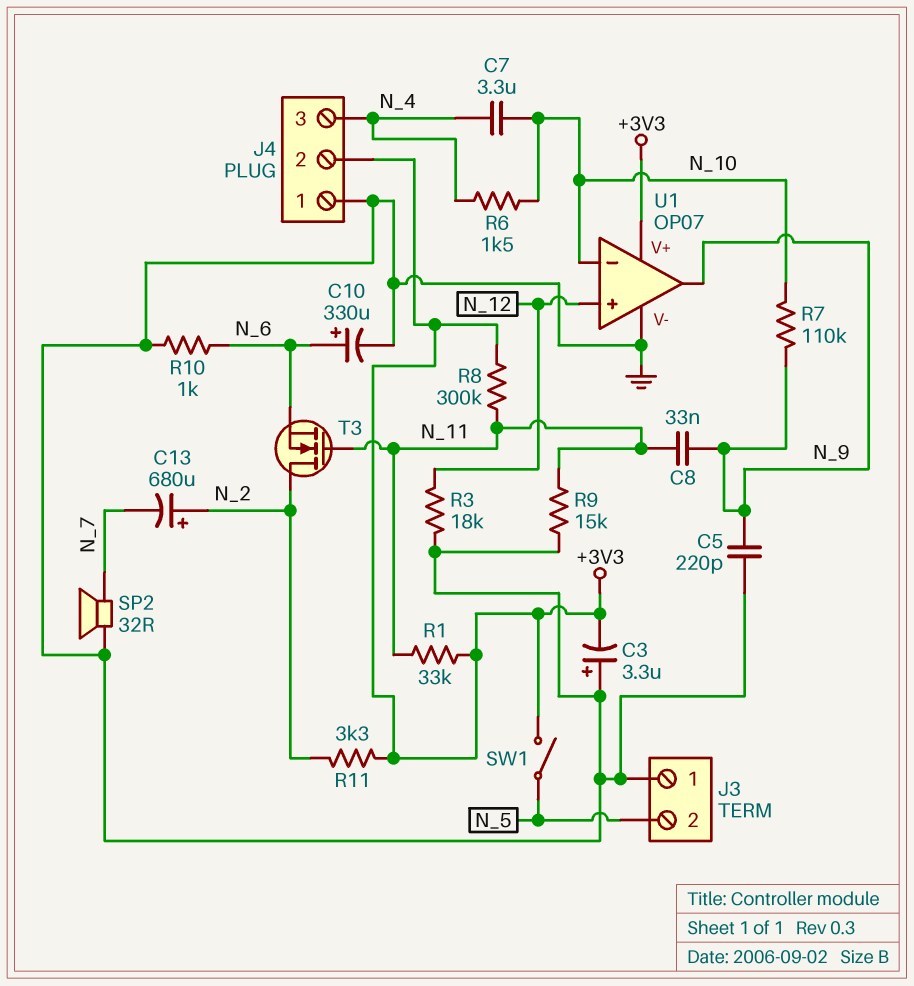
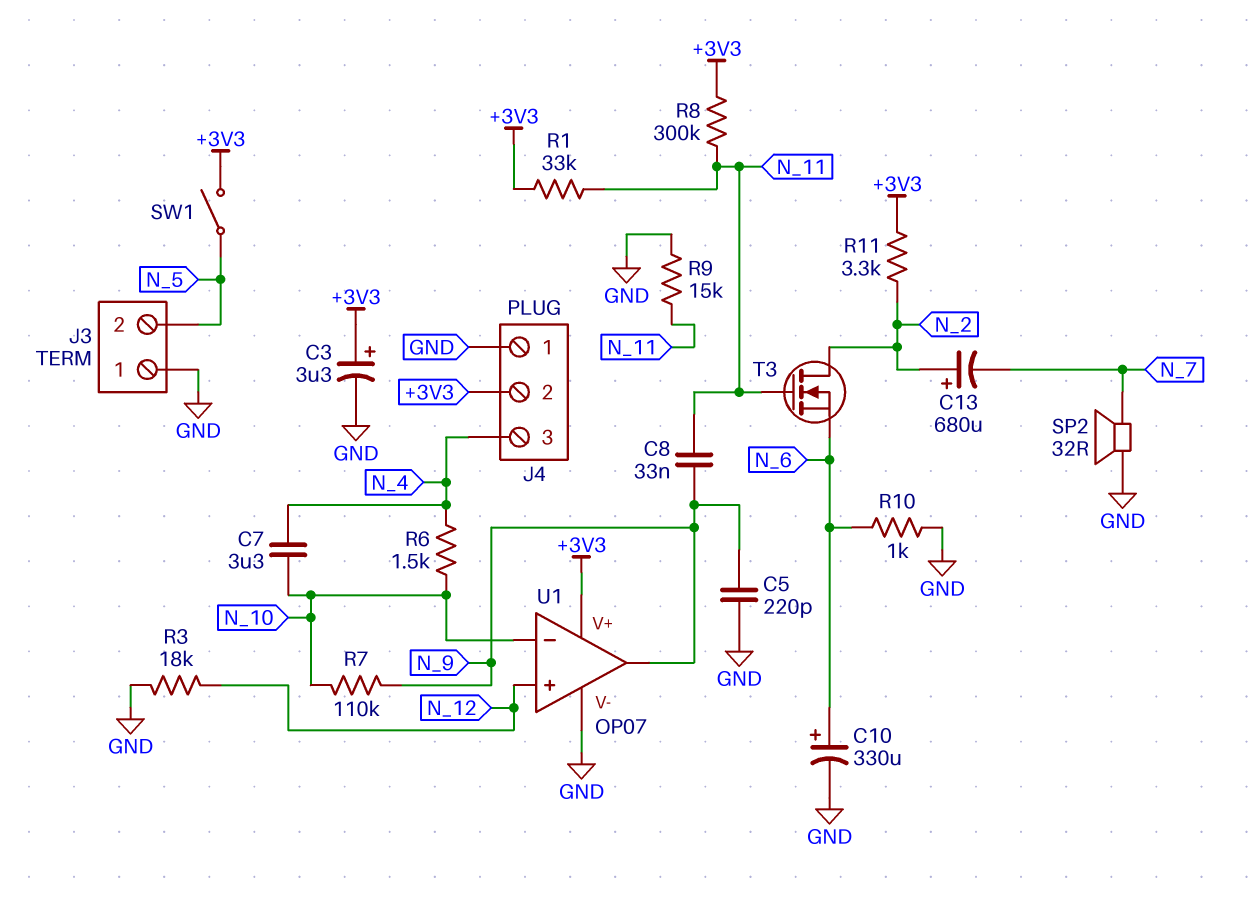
C3: 3.3uF (plus GND, minus +3V3) -> 3.3uF (plus +3V3, minus GND)

